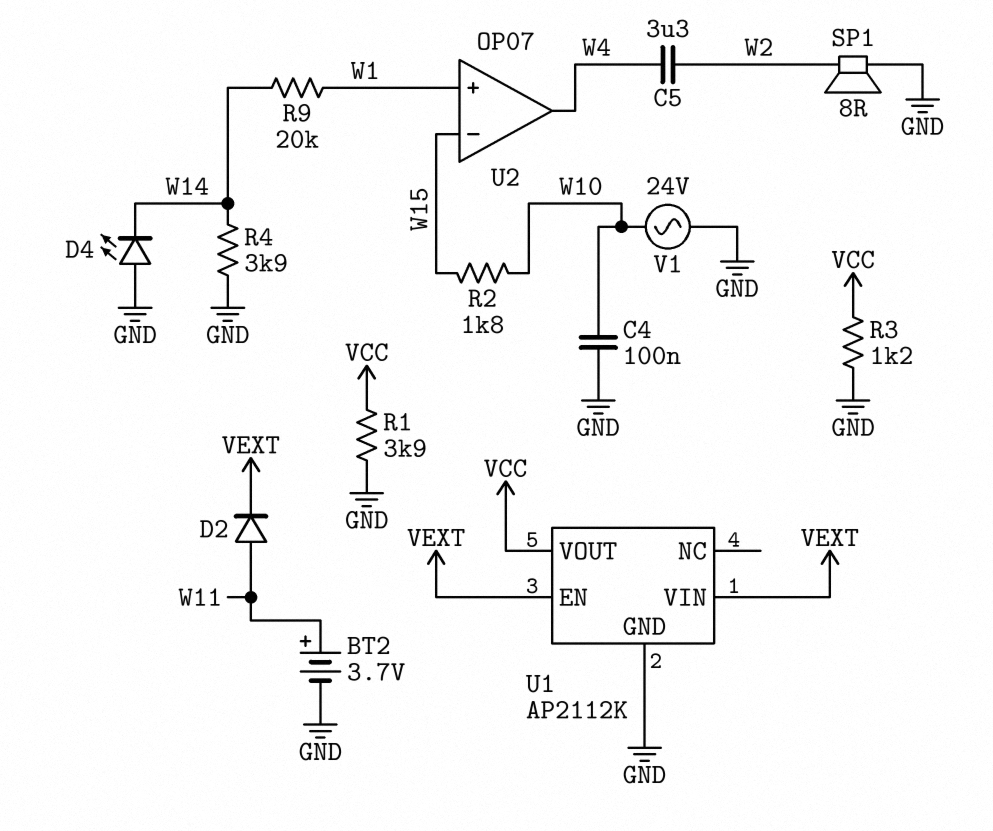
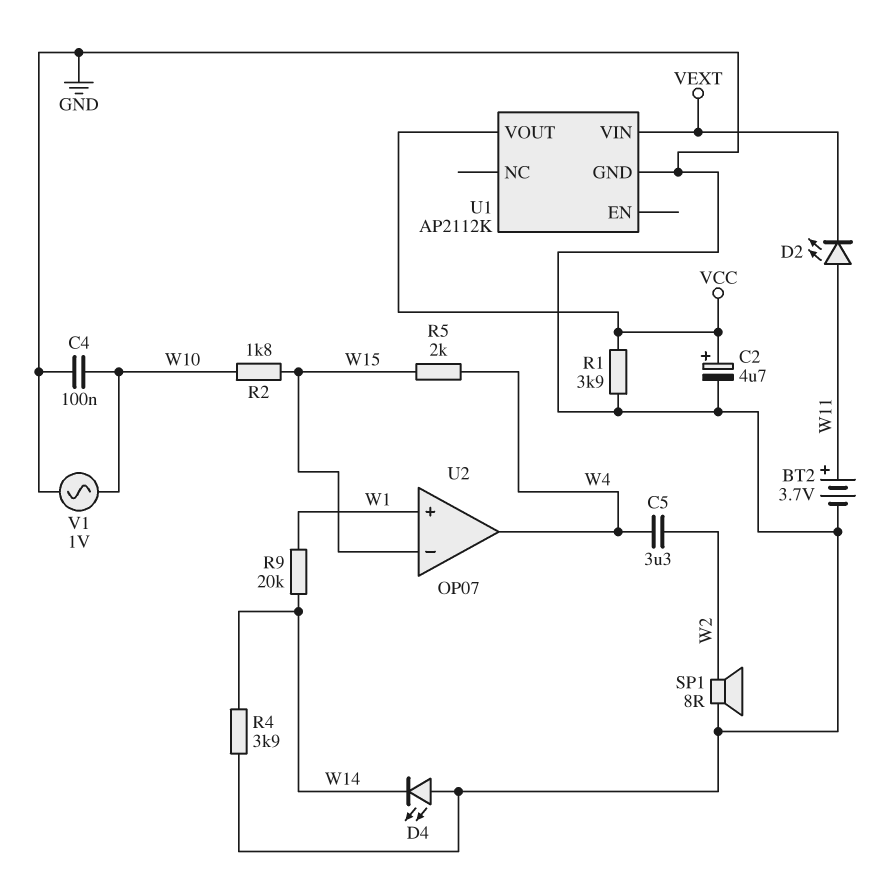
C2: none -> 4.7uF (plus VCC, minus GND)
D2: diode (A W11, K VEXT) -> LED (A W11, K VEXT)
R3: 1.2k (GND, VCC) -> none
R5: none -> 2k (W4, W15)
U1 pin EN: VEXT -> none
V1: AC 24V (GND, W10) -> AC 1V (GND, W10)

